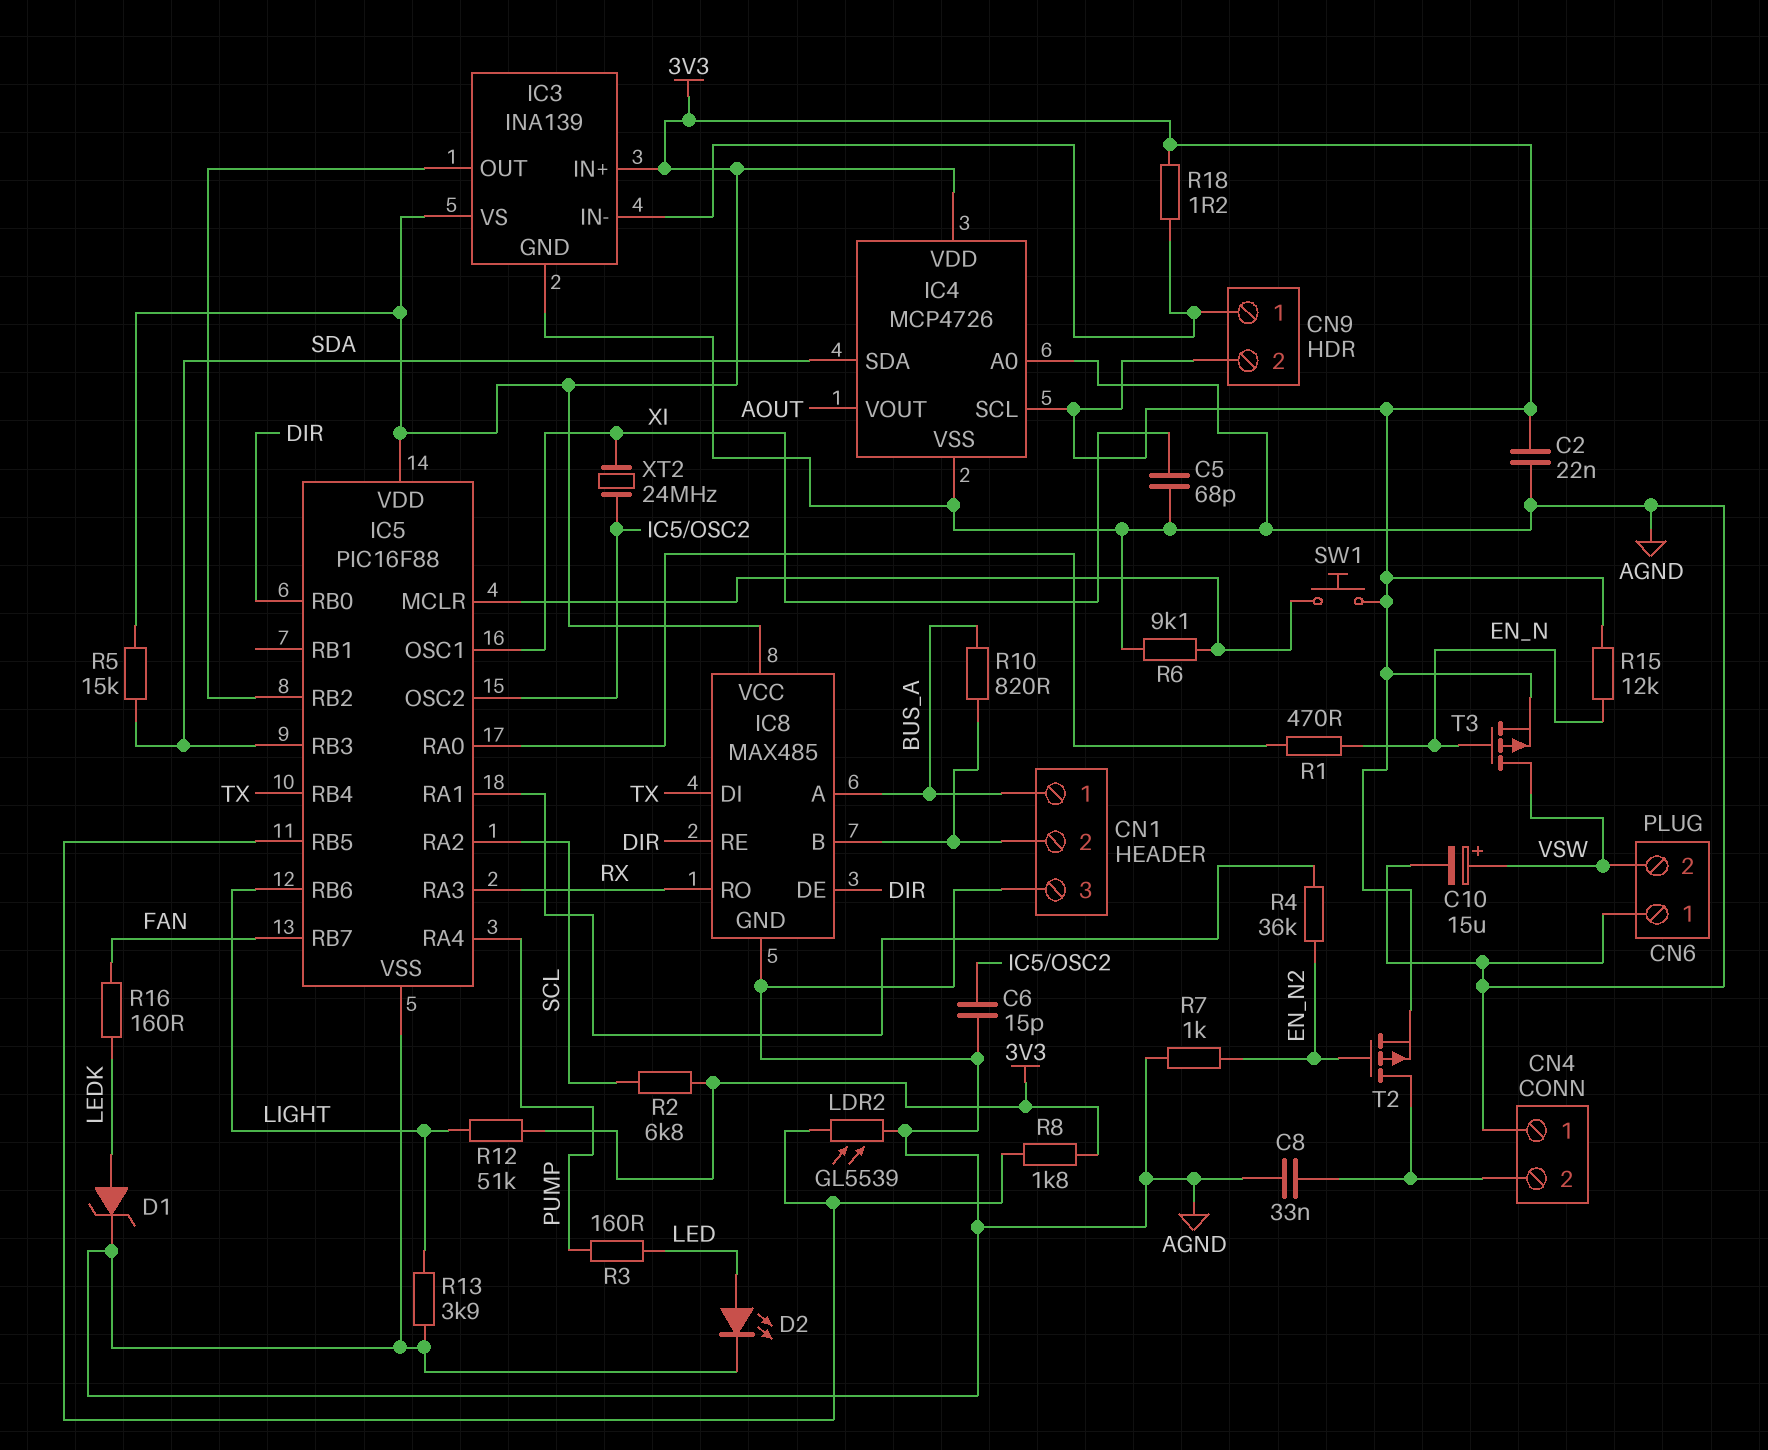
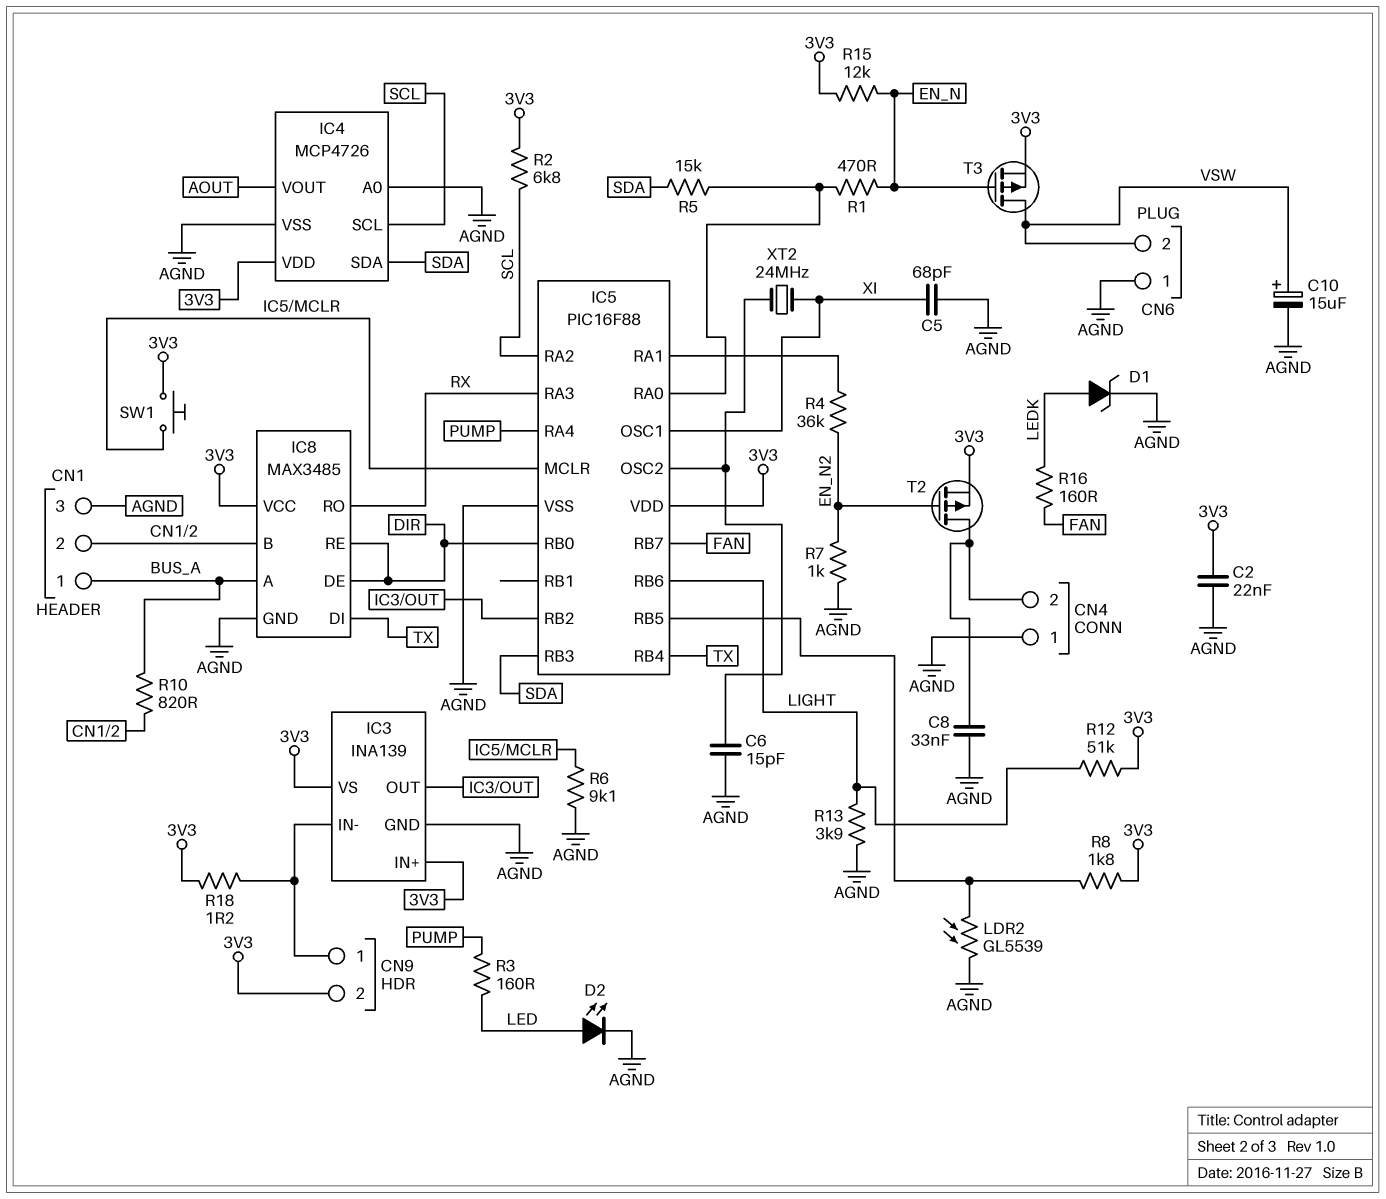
IC4 pin SCL: 3V3 -> SCL
IC8: MAX485 -> MAX3485
R5: 15k (3V3, SDA) -> 15k (IC5/RA0, SDA)

